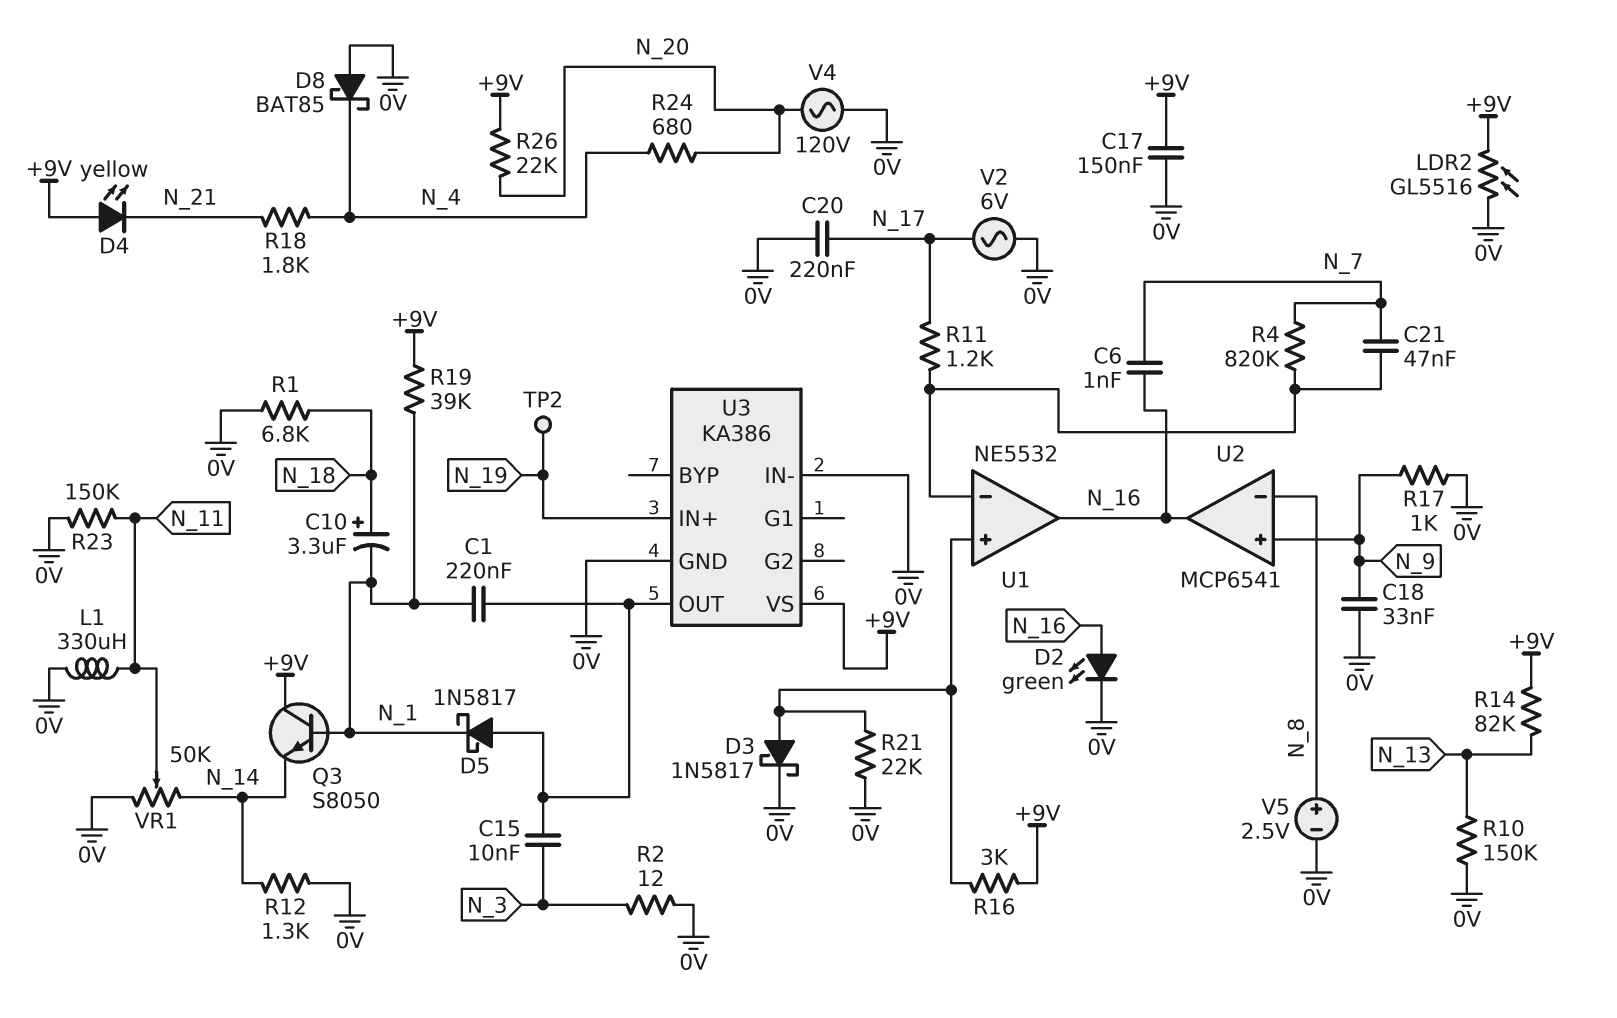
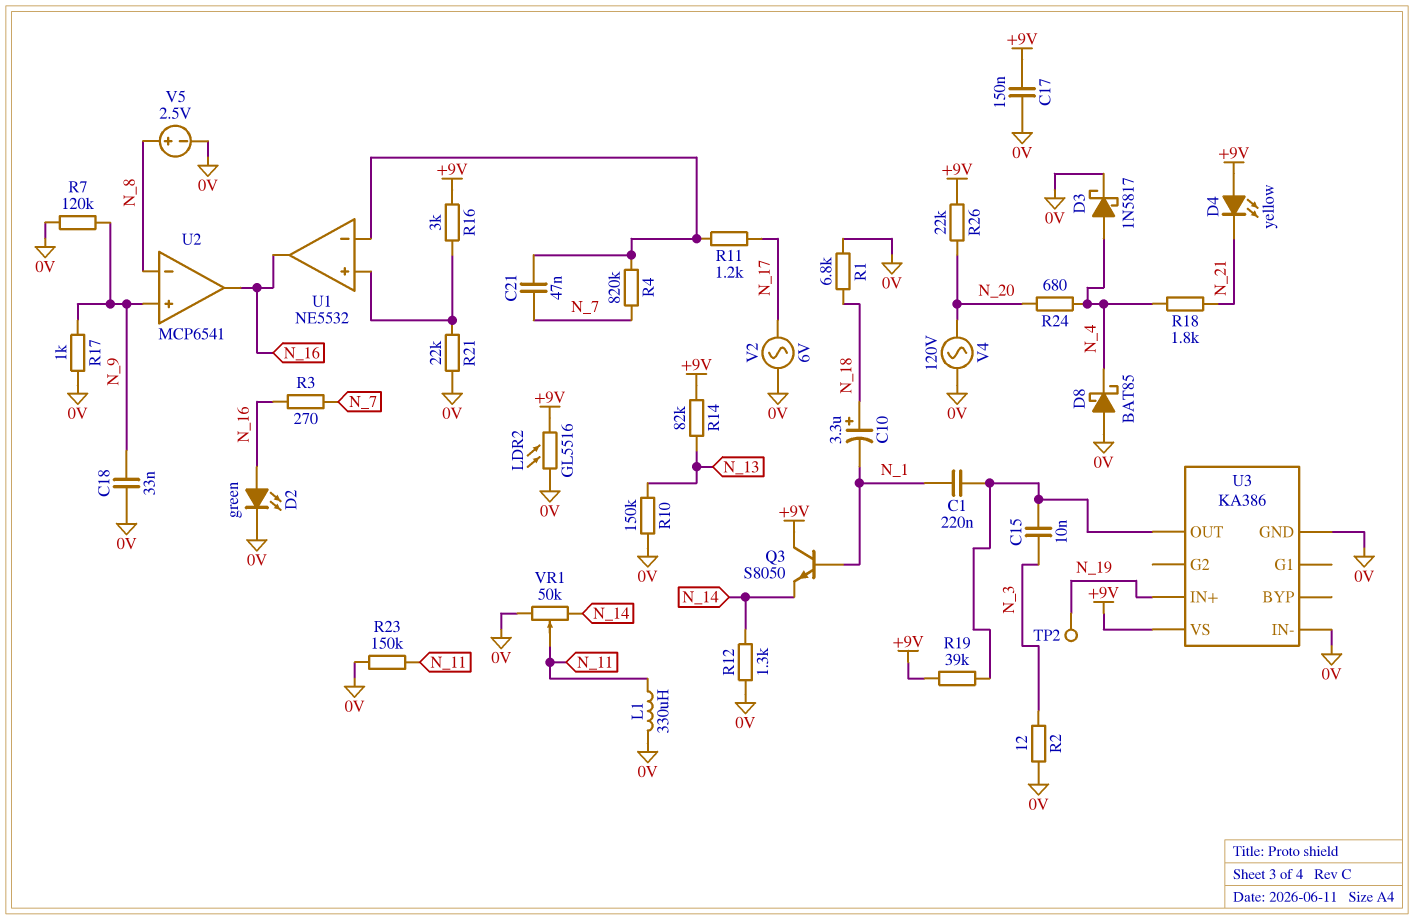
C6: 1nF (N_7, N_16) -> none
C20: 220nF (0V, N_17) -> none
D3: schottky 1N5817 (A U1/in+, K 0V) -> schottky 1N5817 (A N_4, K 0V)
D5: schottky 1N5817 (A U3/OUT, K N_1) -> none
R3: none -> 270 (N_7, N_16)
R7: none -> 120k (0V, N_9)
R19: 39k (+9V, N_1) -> 39k (+9V, U3/OUT)

